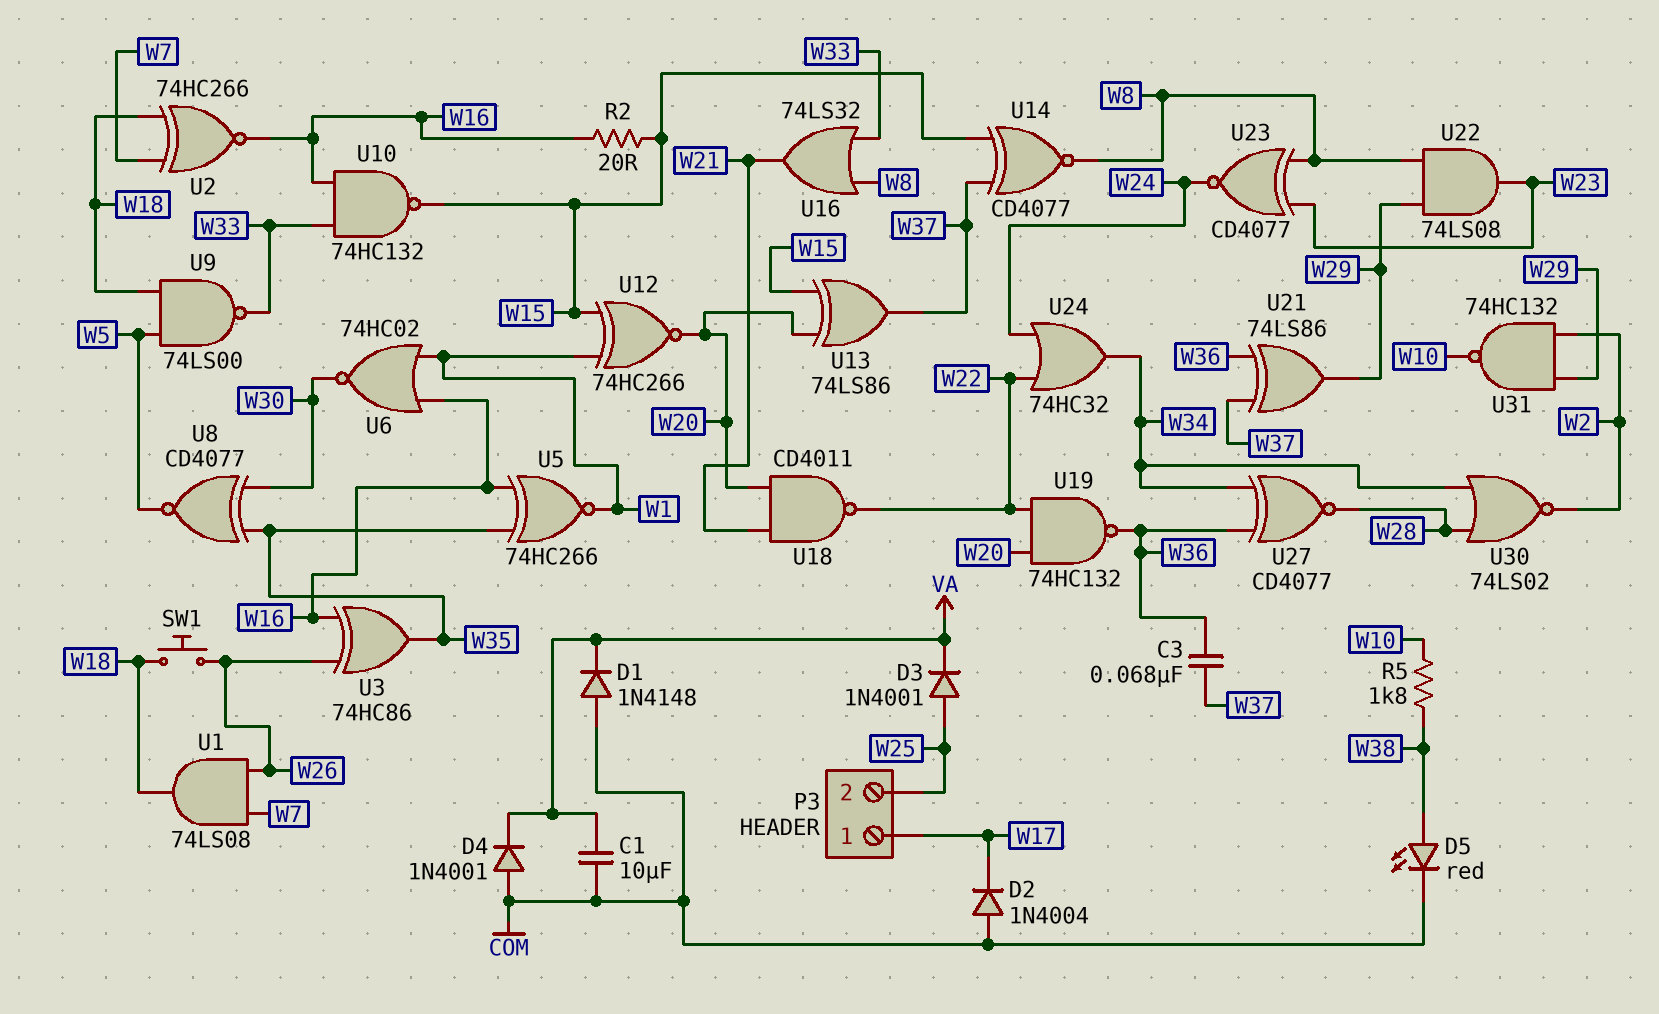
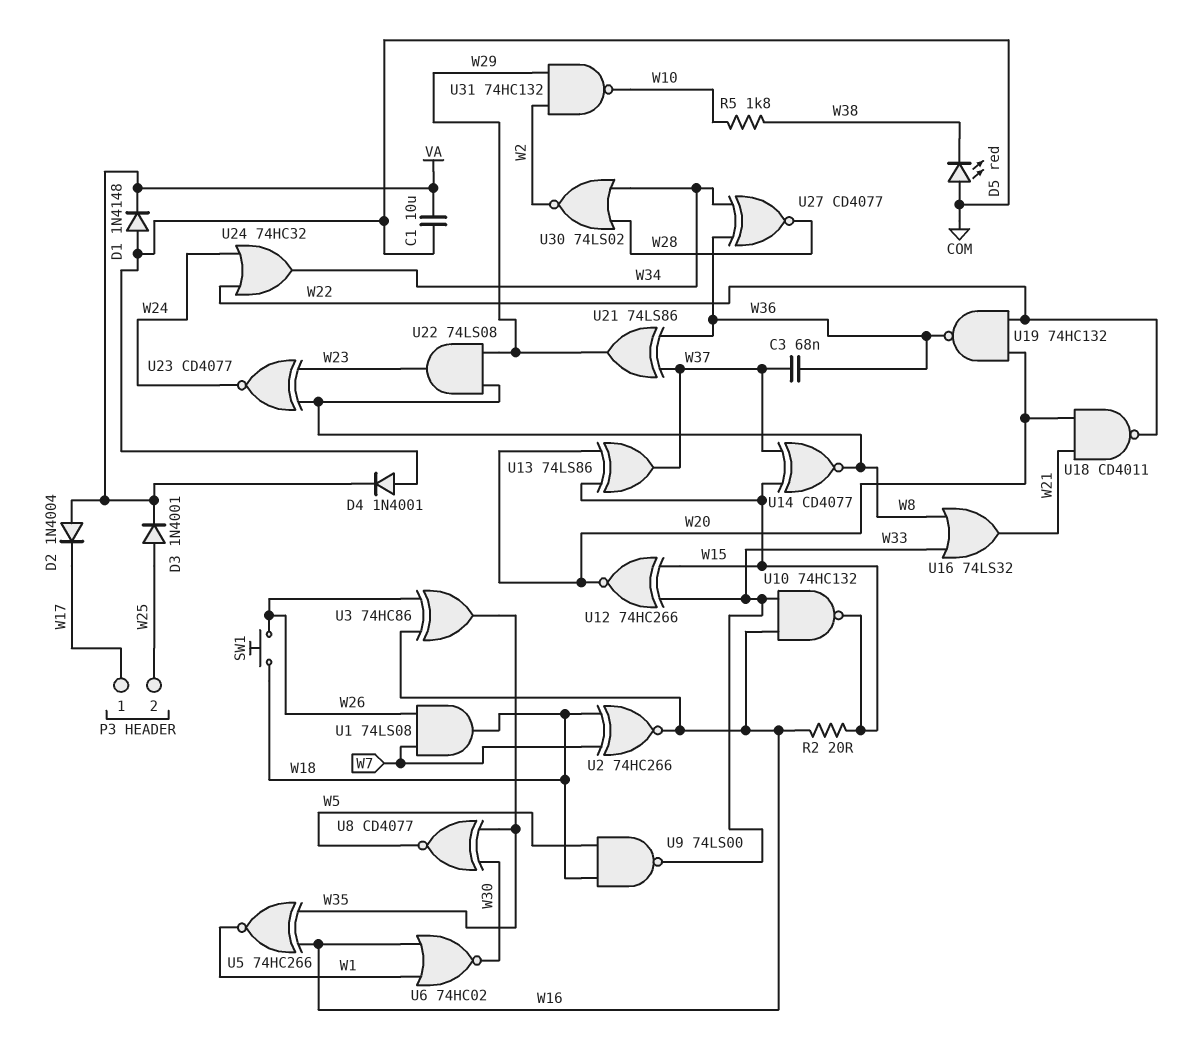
D2: diode 1N4004 (A COM, K W17) -> diode 1N4004 (A VA, K W17)
D5: LED red (A W38, K COM) -> LED red (A COM, K W38)
U12: XNOR 74HC266 (in W1, in W15, out W20) -> XNOR 74HC266 (in W15, in W33, out W20)

